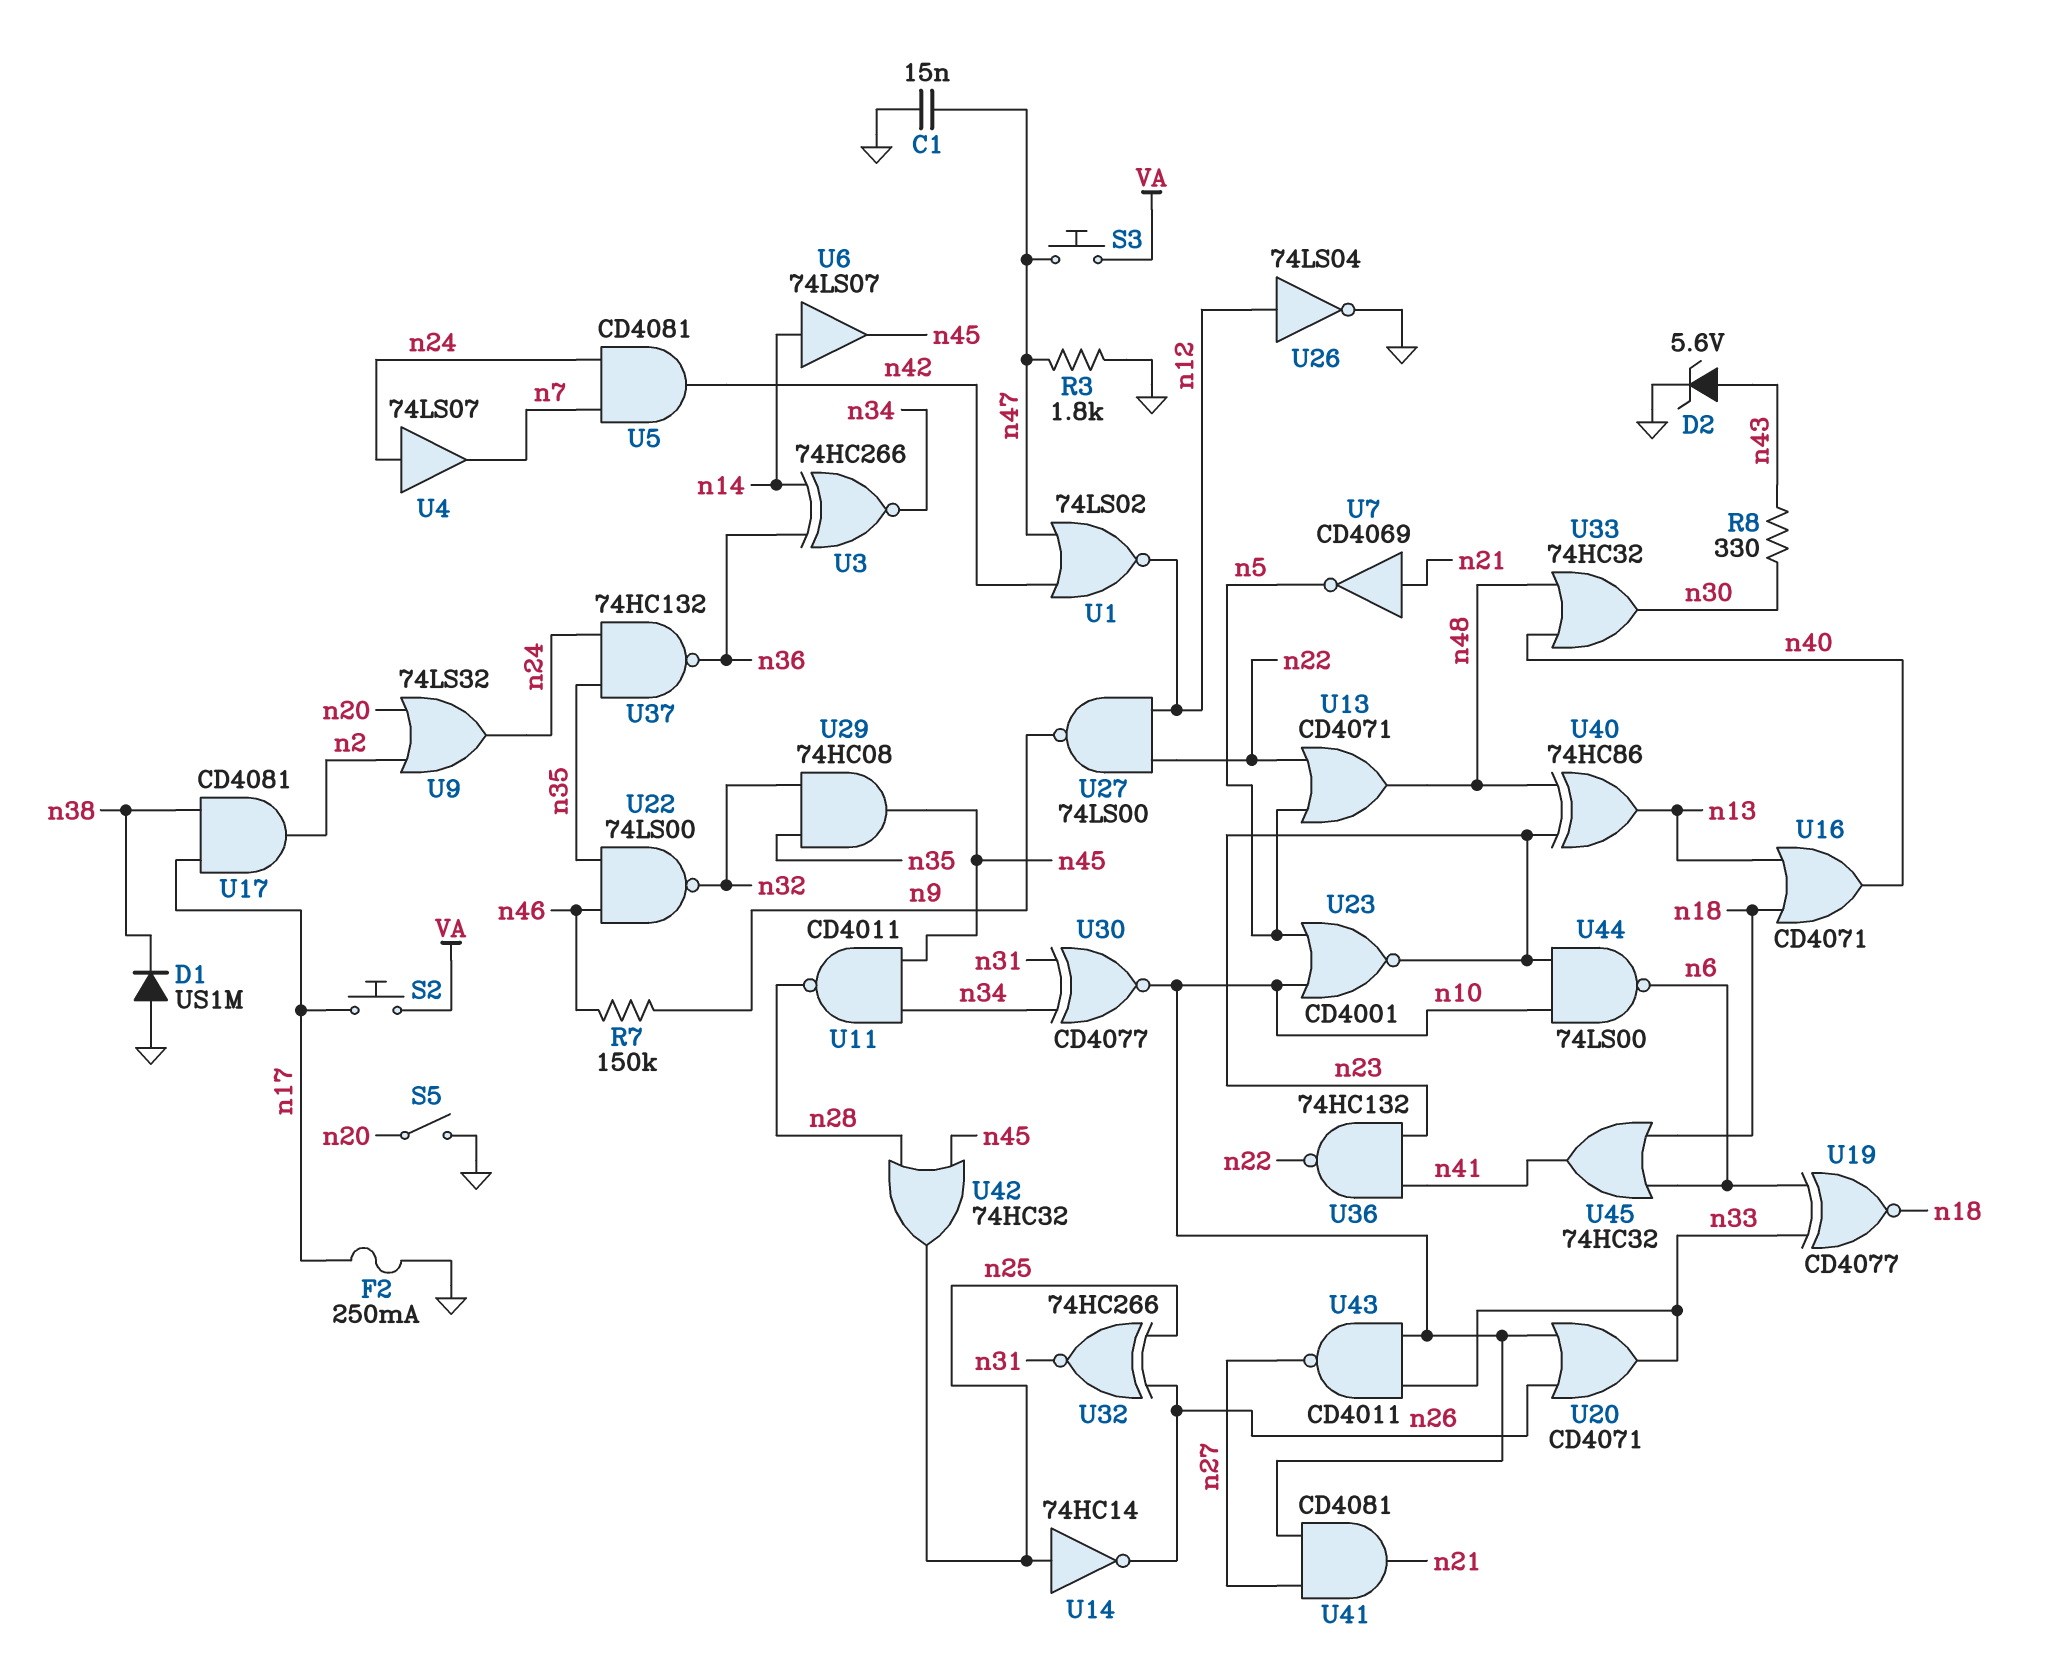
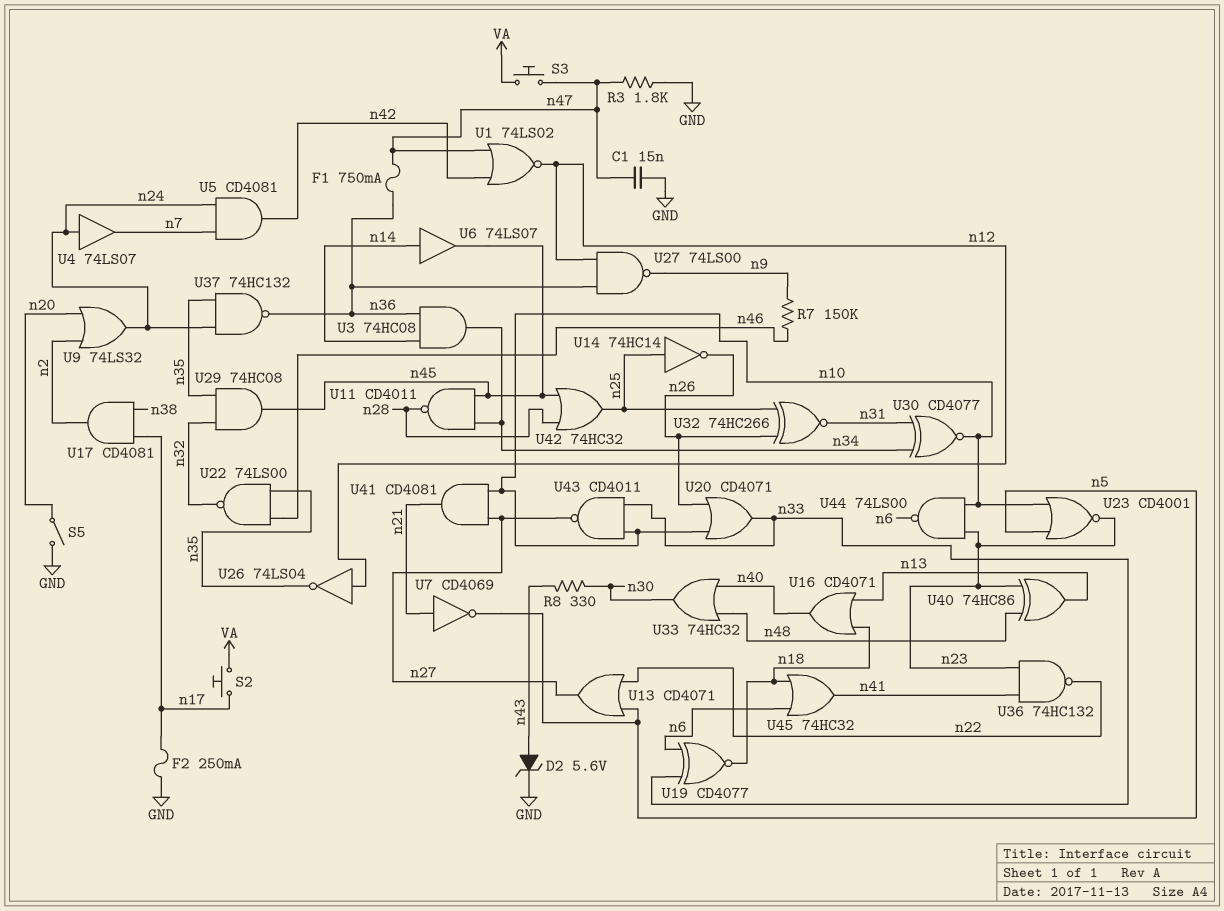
D1: diode US1M (A GND, K n38) -> none
F1: none -> 750mA (n36, n47)
U3: XNOR 74HC266 (in n14, in n36, out n34) -> AND 74HC08 (in n14, in n36, out n34)
U13: OR CD4071 (in n5, in n22, out n48) -> OR CD4071 (in n5, in n22, out n27)
U26: NOT 74LS04 (in n12, out GND) -> NOT 74LS04 (in n12, out n35)
U27: NAND 74LS00 (in n12, in n22, out n9) -> NAND 74LS00 (in n12, in n36, out n9)

